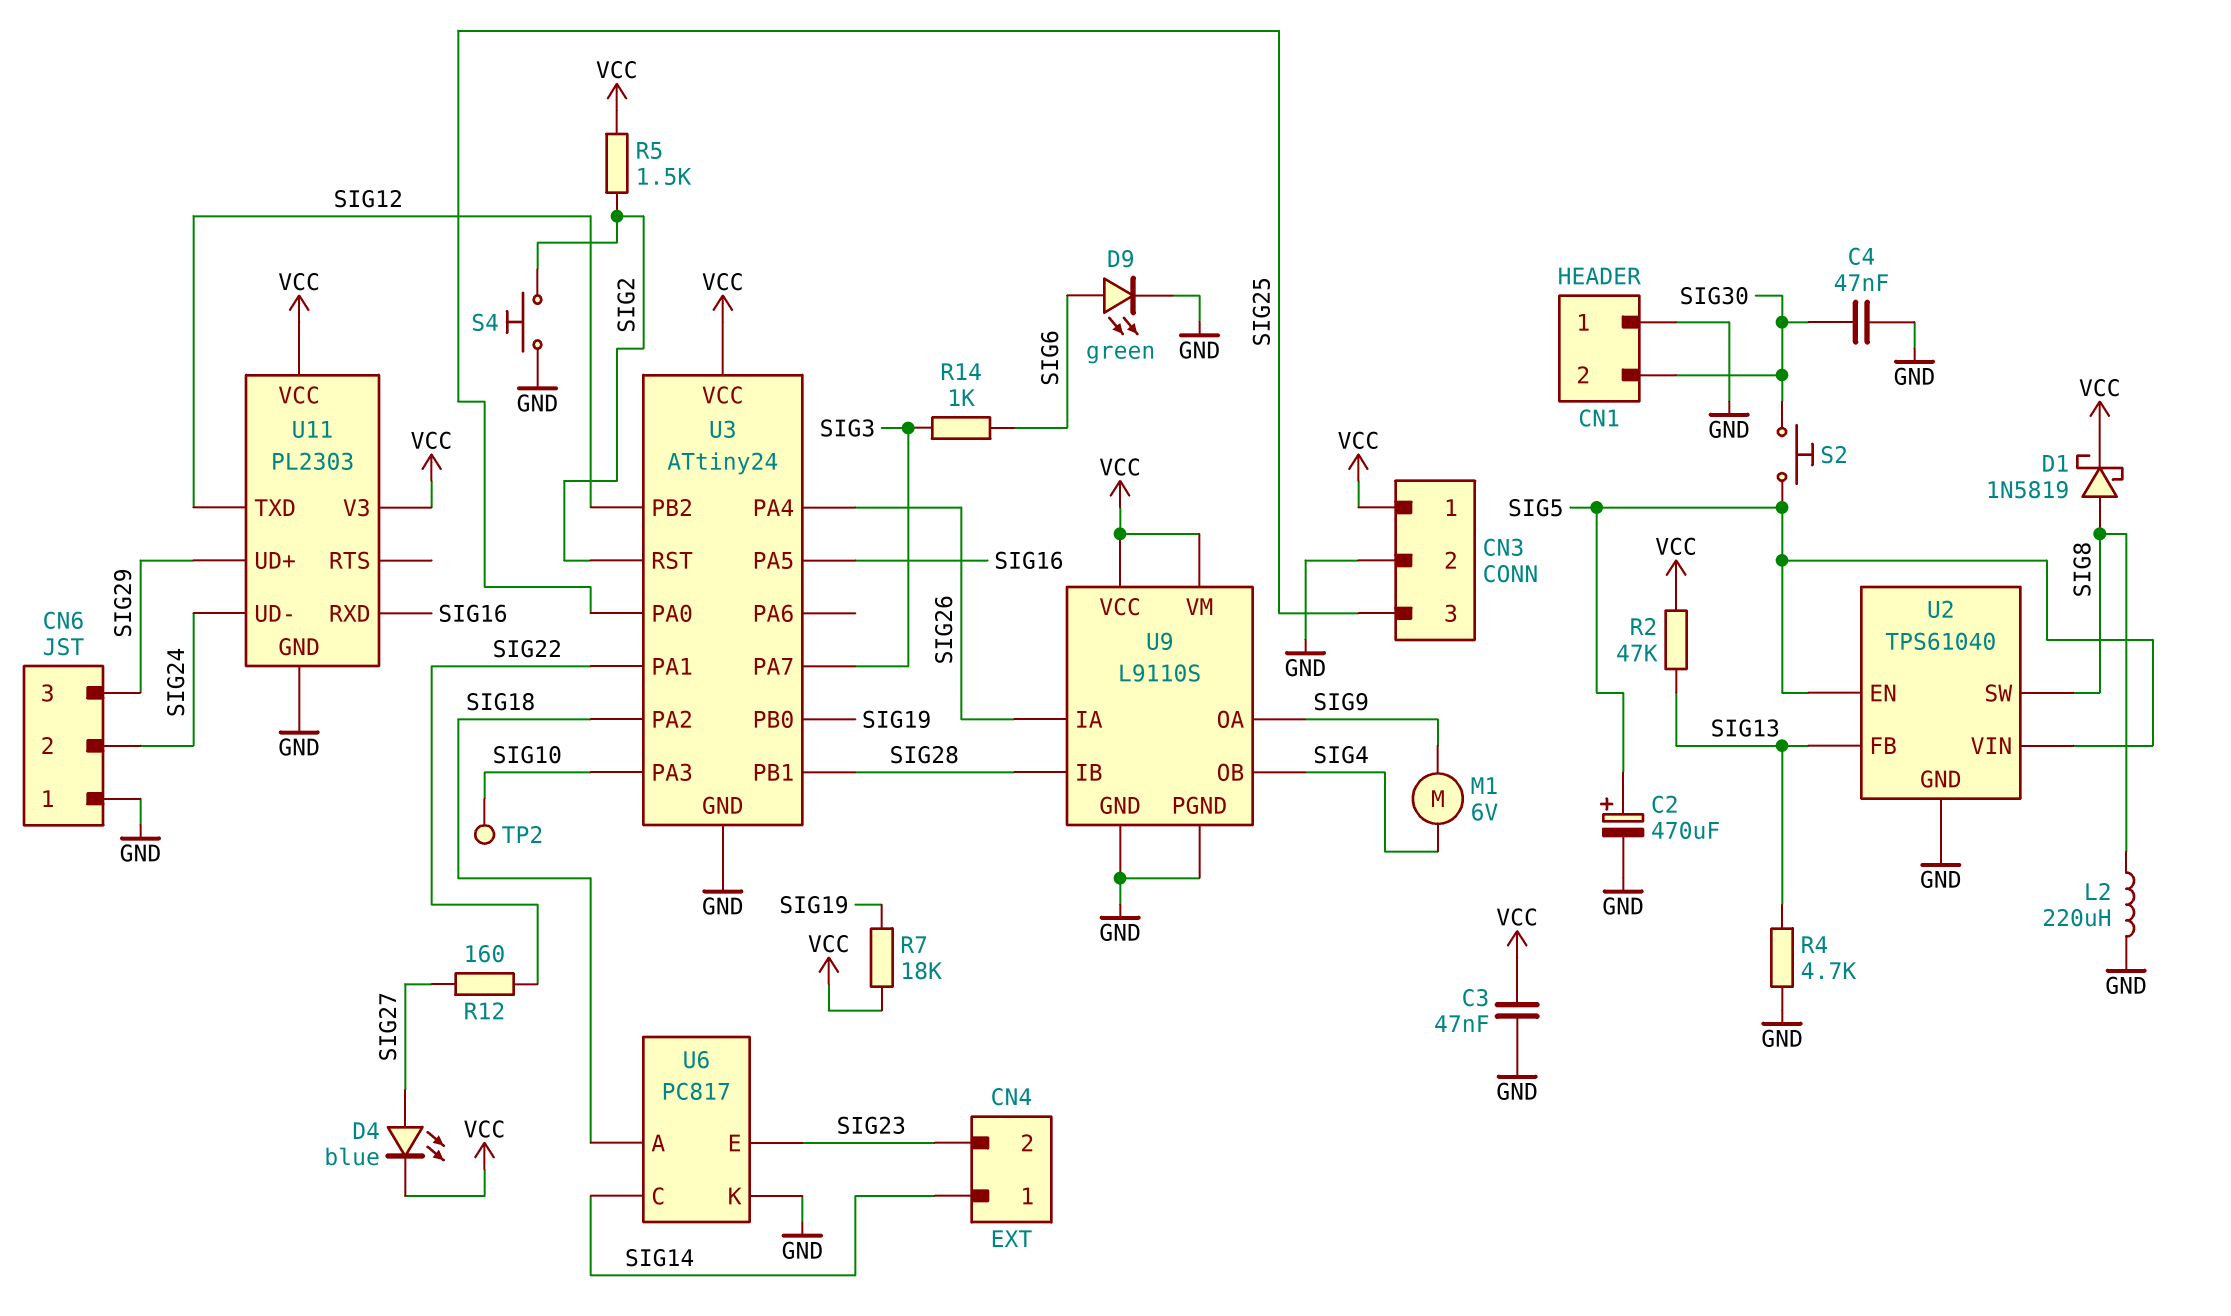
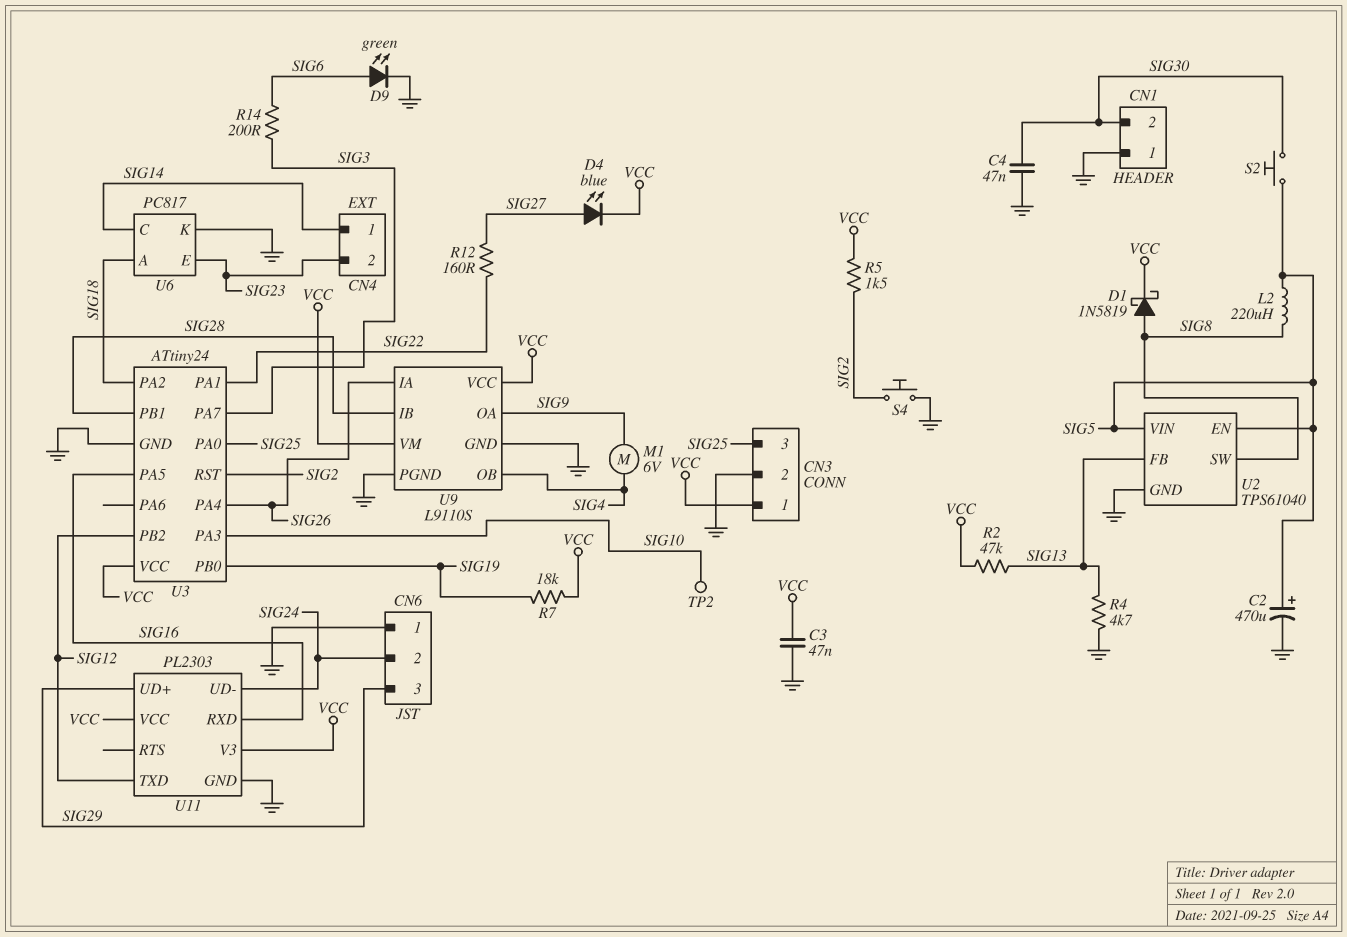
L2: 220uH (GND, SIG8) -> 220uH (SIG5, SIG8)
R14: 1k (SIG3, SIG6) -> 200 (SIG3, SIG6)

